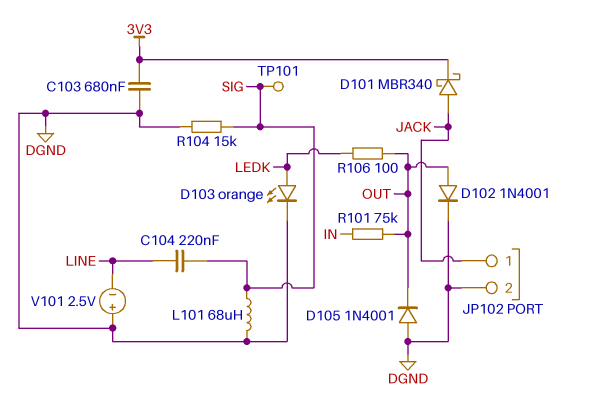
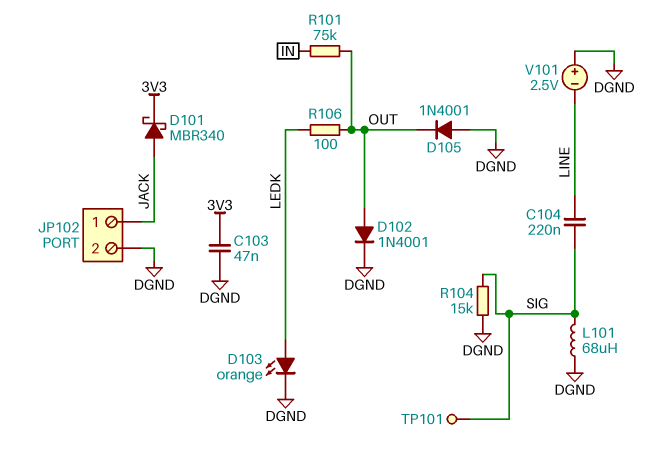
C103: 680nF (3V3, DGND) -> 47nF (3V3, DGND)

